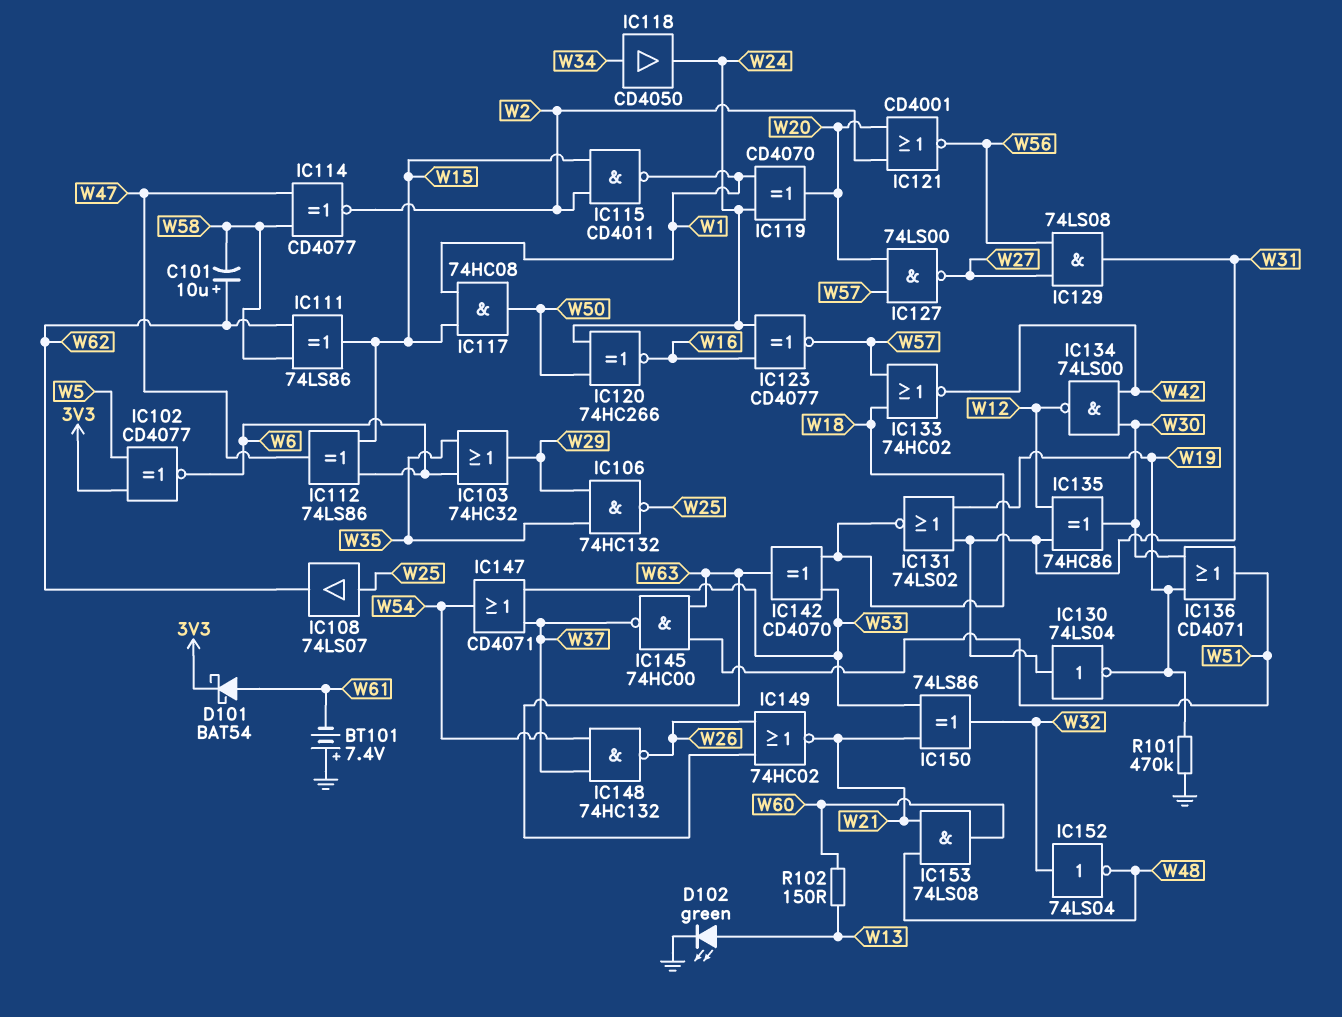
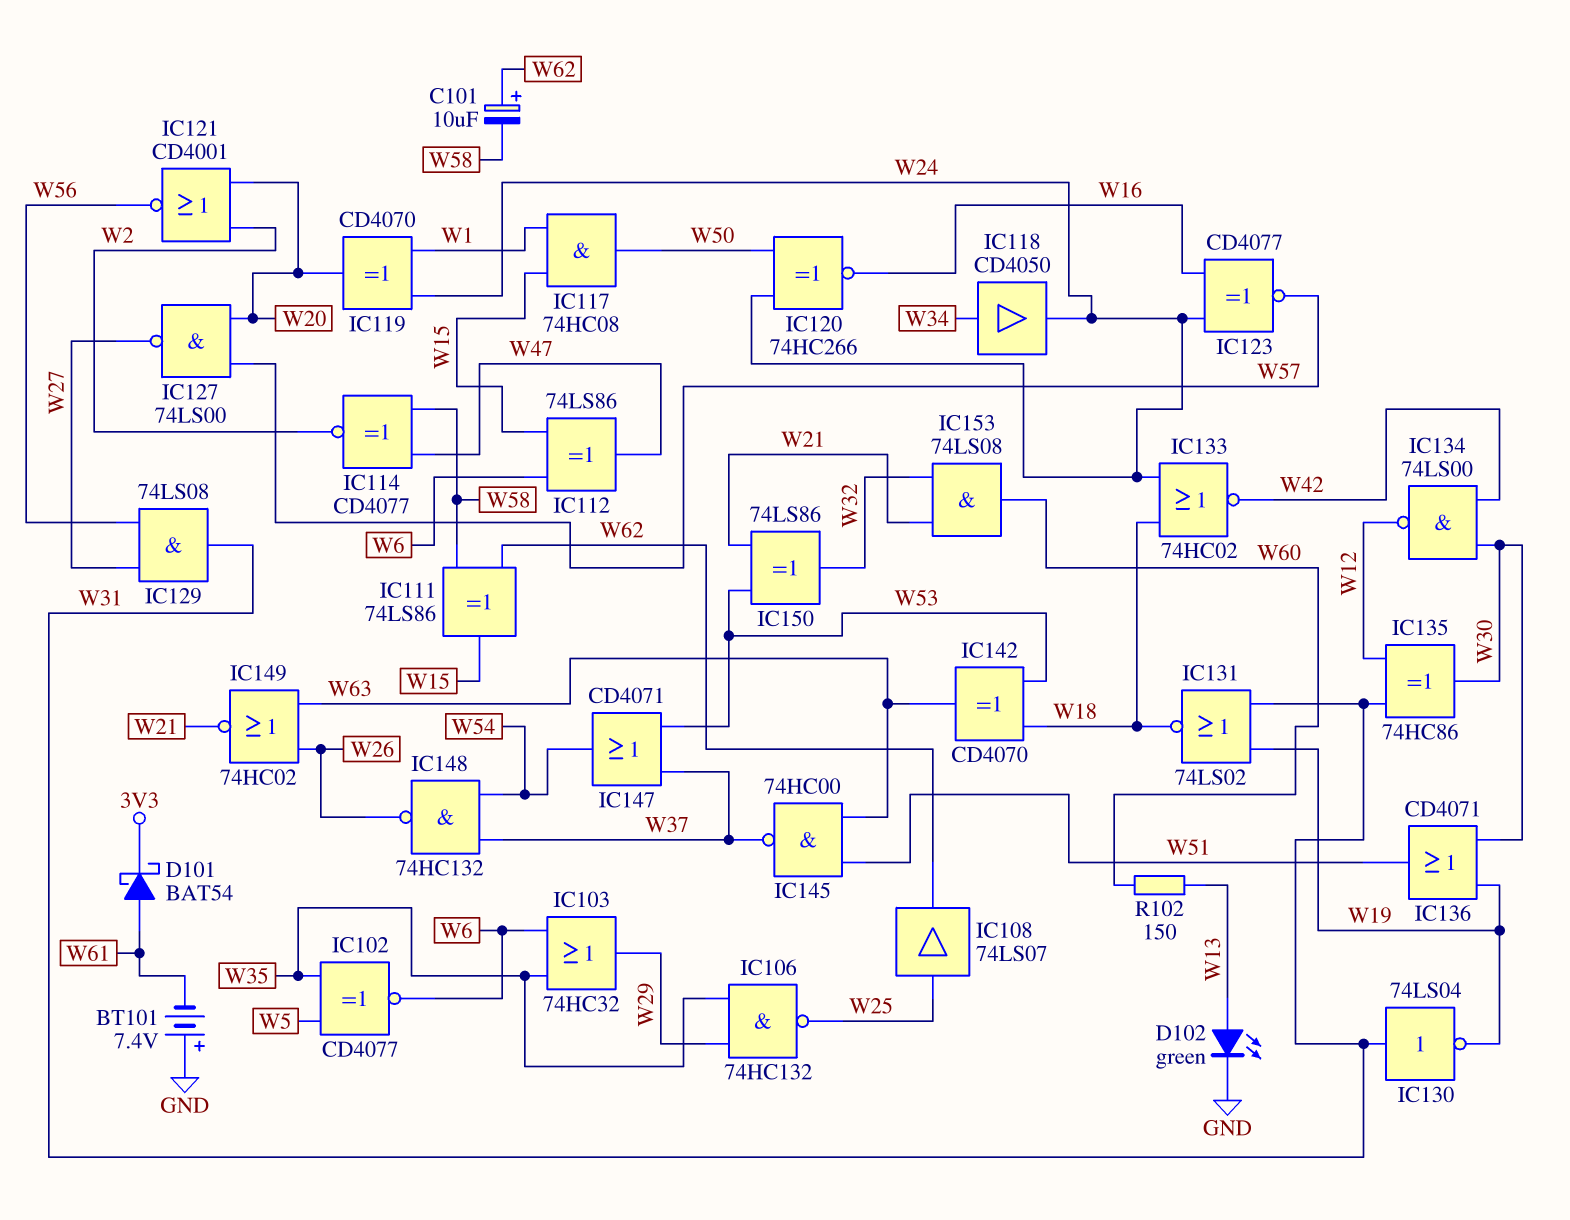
IC102: XNOR CD4077 (in 3V3, in W5, out W6) -> XNOR CD4077 (in W5, in W35, out W6)
IC115: NAND CD4011 (in W2, in W15, out W1) -> none
IC133: NOR 74HC02 (in W18, in W57, out W42) -> NOR 74HC02 (in W18, in W24, out W42)
IC152: NOT 74LS04 (in W32, out W48) -> none
IC153: AND 74LS08 (in W21, in W48, out W60) -> AND 74LS08 (in W21, in W32, out W60)
R101: 470k (GND, W19) -> none

